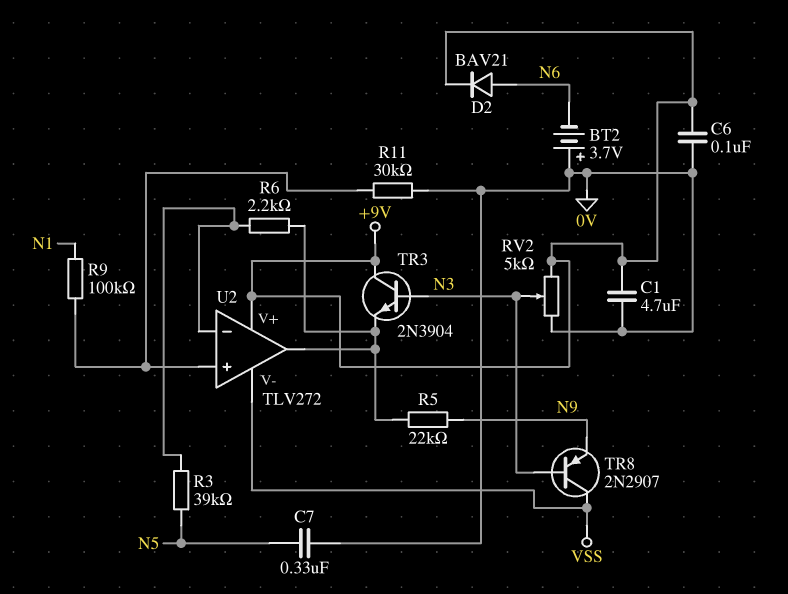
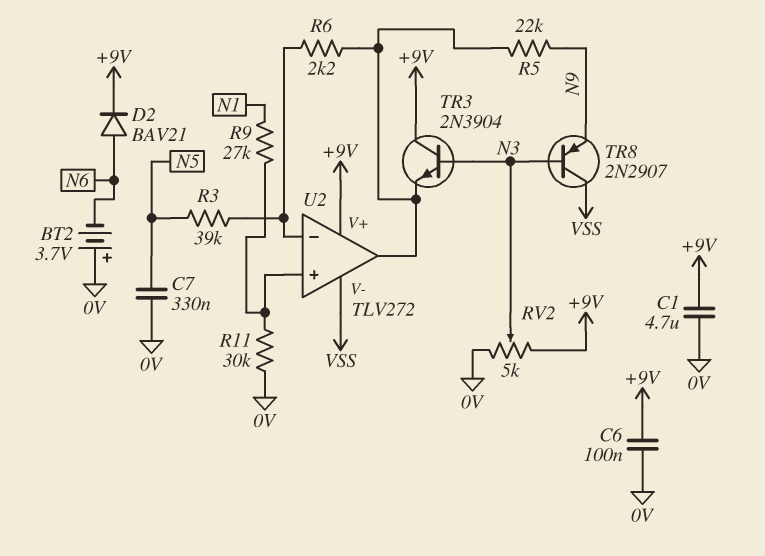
R9: 100k (N1, U2/in+) -> 27k (N1, U2/in+)

